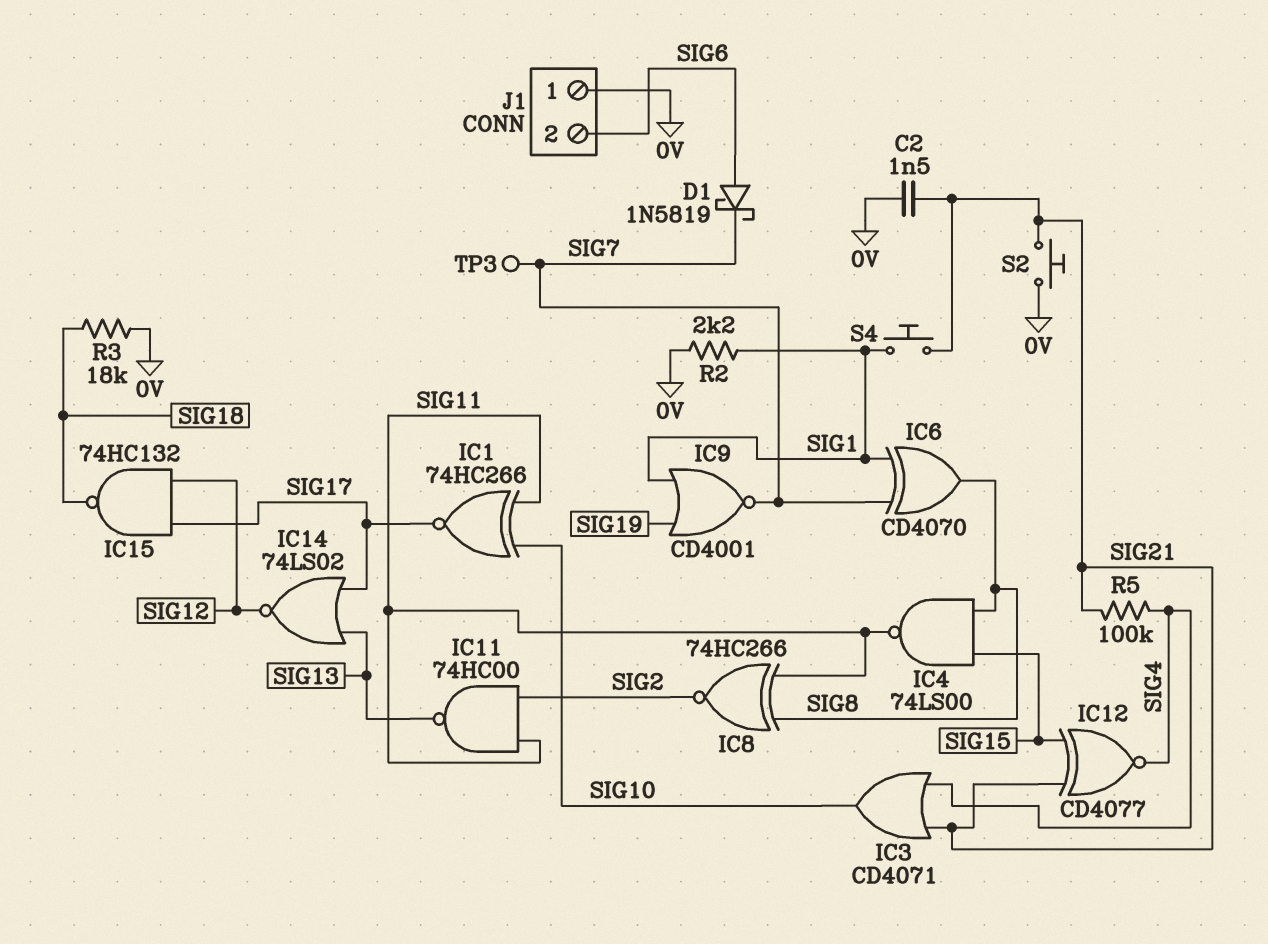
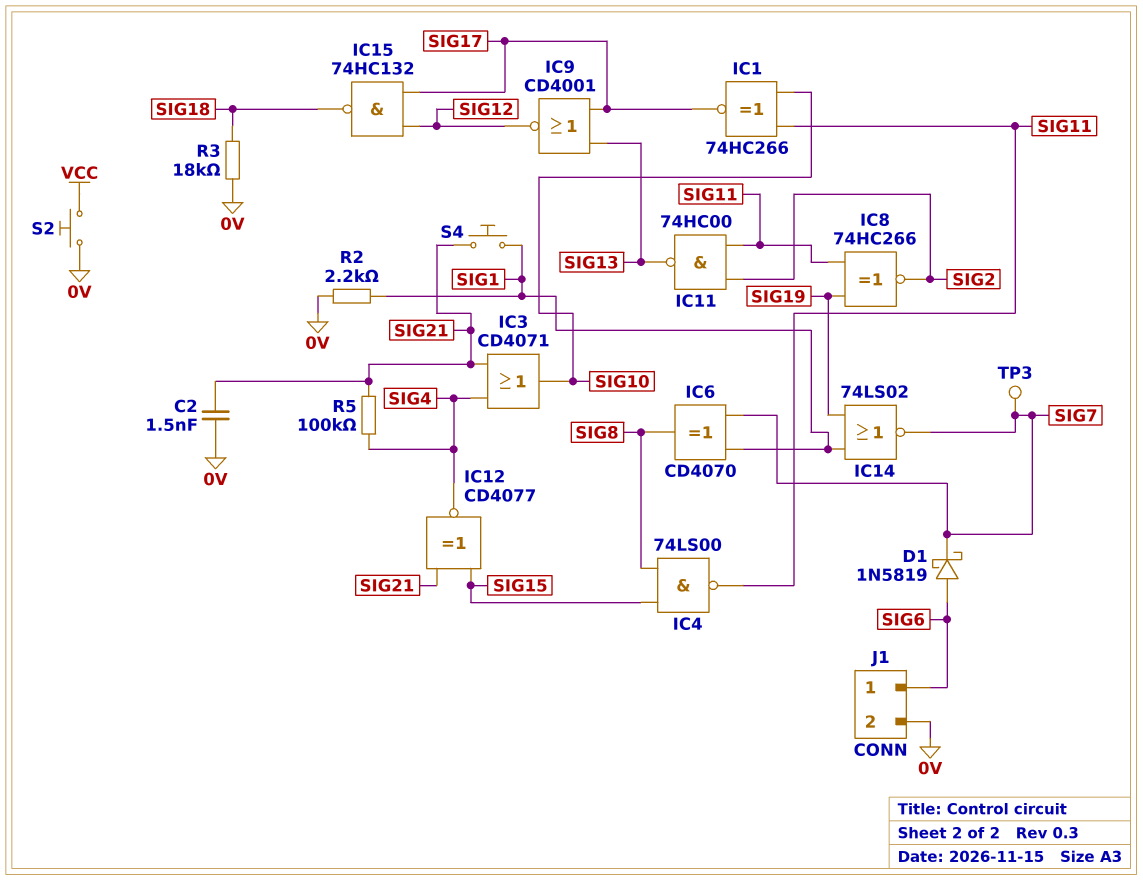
IC8: XNOR 74HC266 (in SIG8, in SIG11, out SIG2) -> XNOR 74HC266 (in SIG11, in SIG19, out SIG2)
IC9: NOR CD4001 (in SIG1, in SIG19, out SIG7) -> NOR CD4001 (in SIG13, in SIG17, out SIG12)
IC14: NOR 74LS02 (in SIG13, in SIG17, out SIG12) -> NOR 74LS02 (in SIG1, in SIG19, out SIG7)
J1 pin 1: 0V -> SIG6
J1 pin 2: SIG6 -> 0V
S2: button (0V, SIG21) -> button (0V, VCC)

